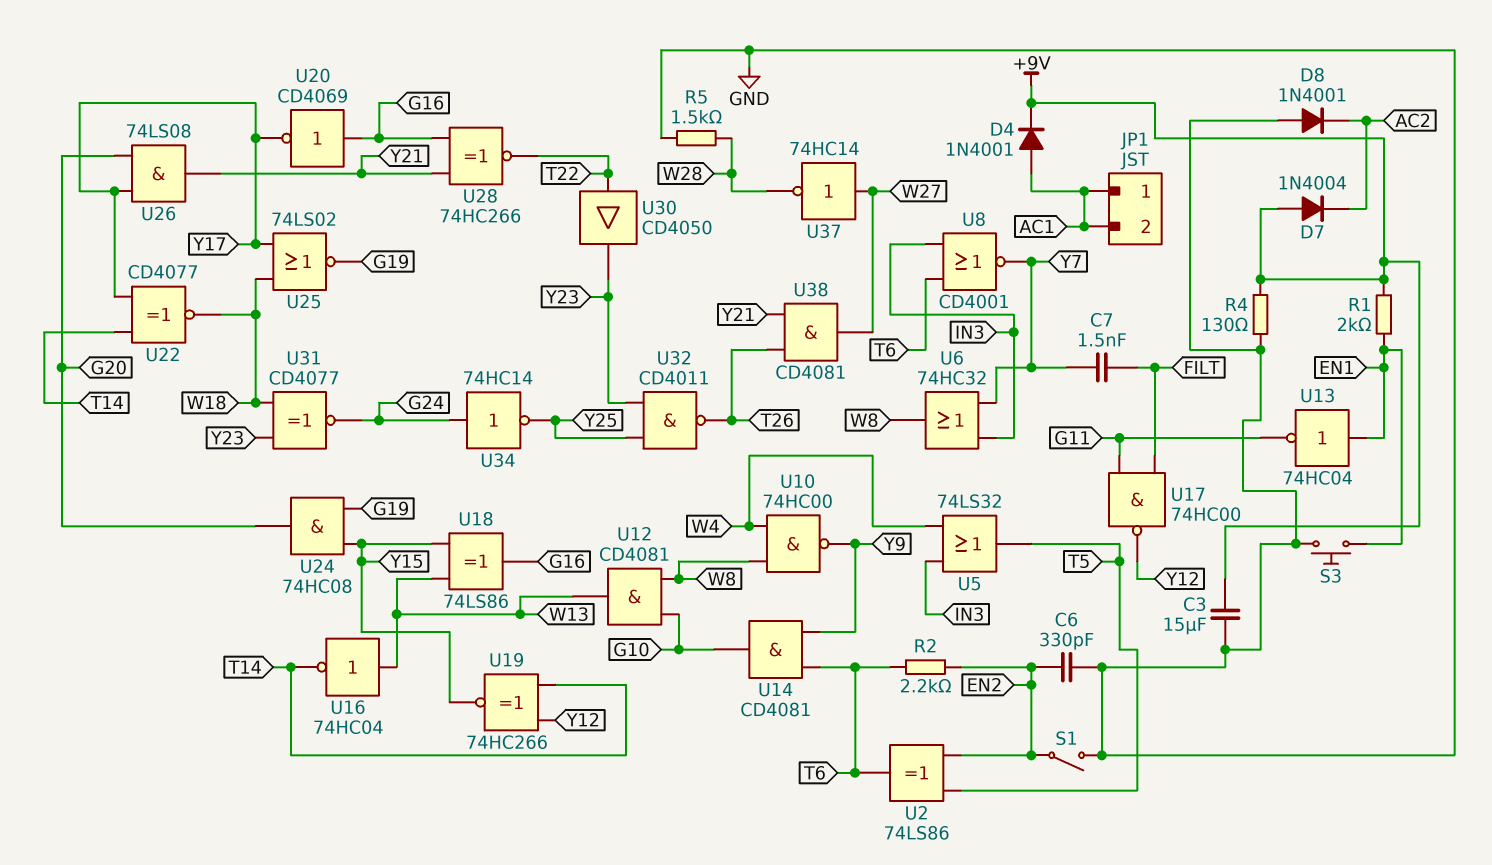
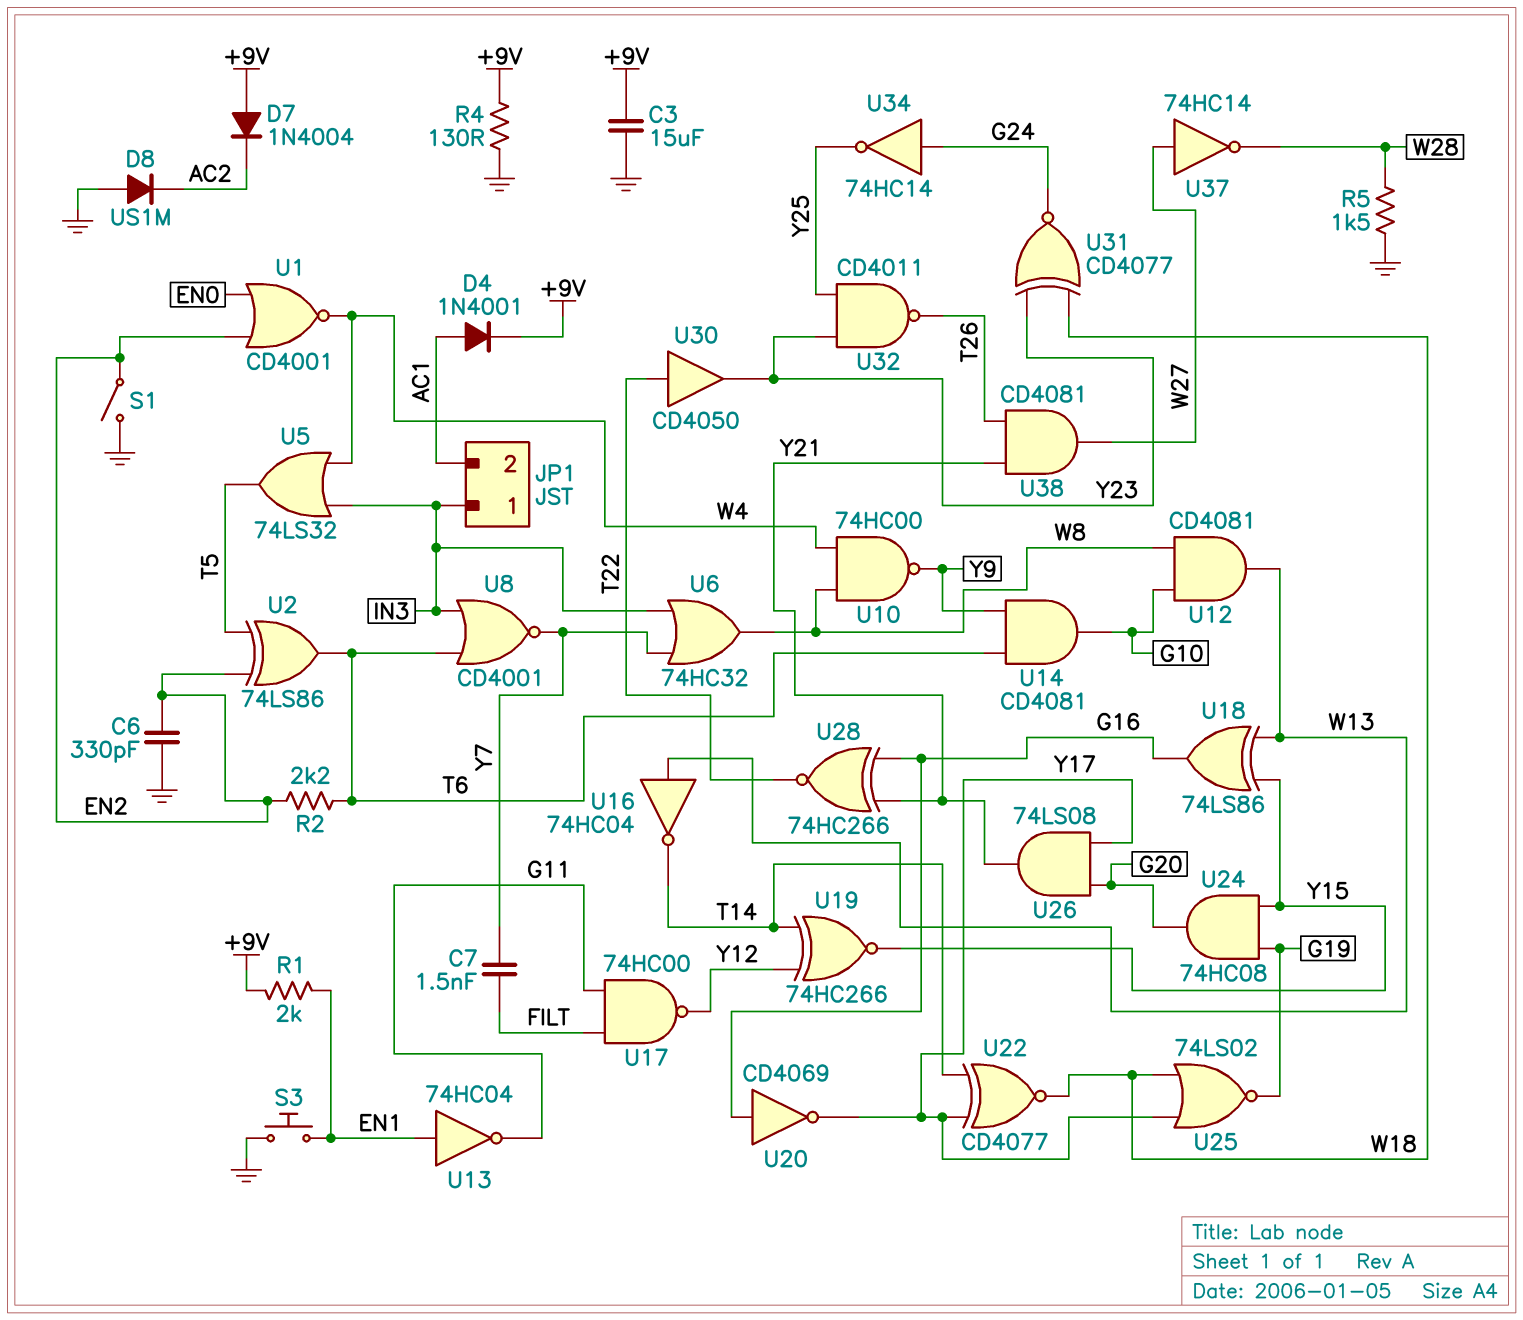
D8: diode 1N4001 (A GND, K AC2) -> diode US1M (A GND, K AC2)
JP1 pin 1: AC1 -> IN3
U1: none -> NOR CD4001 (in EN0, in EN2, out W4)

